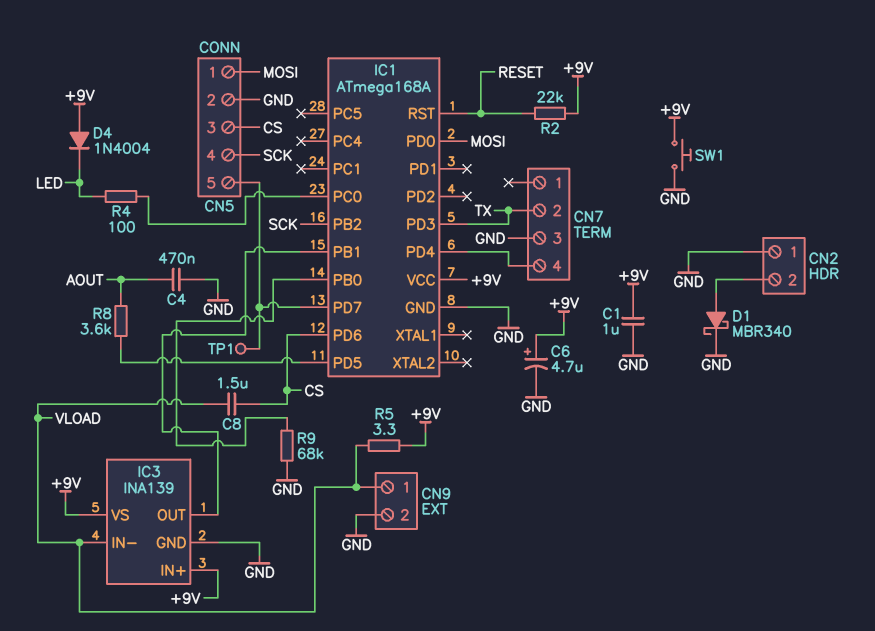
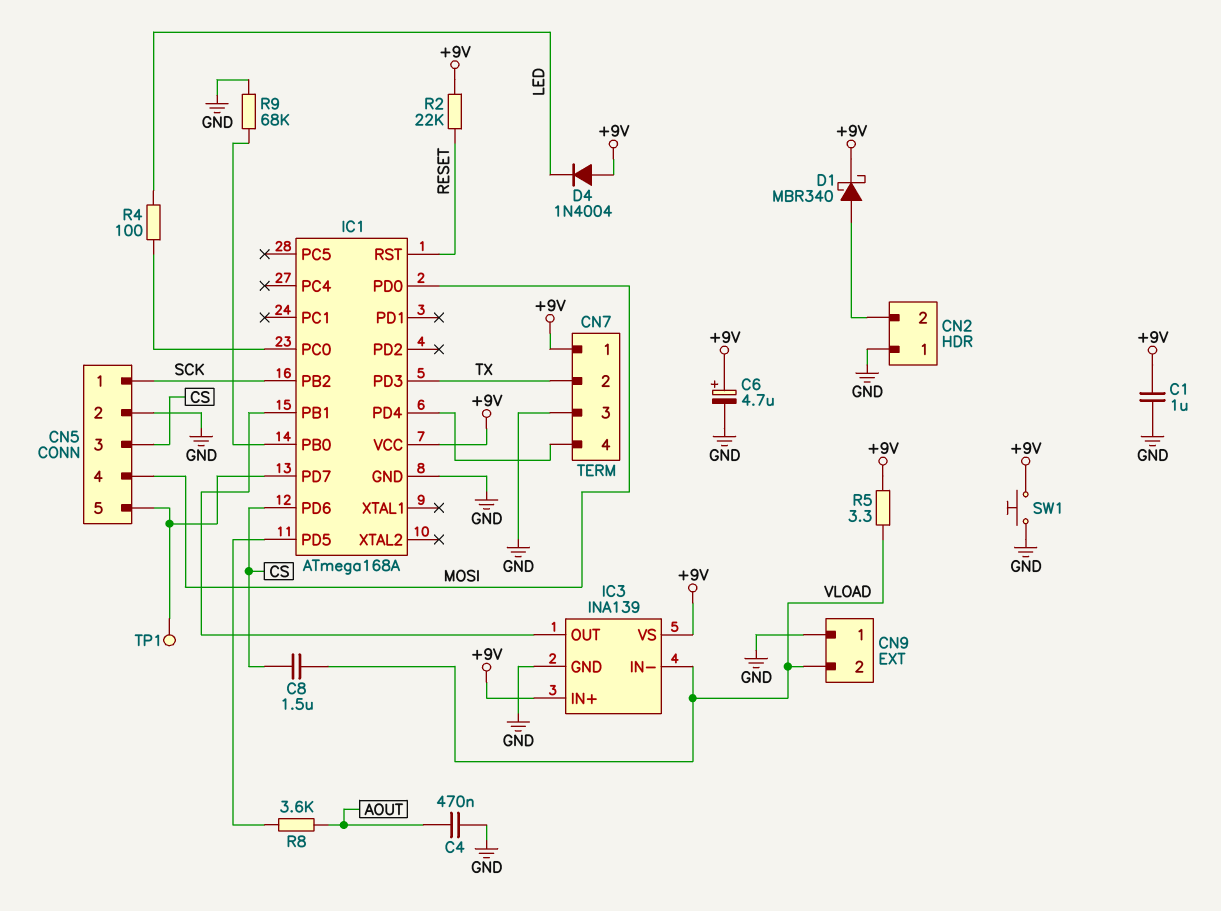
CN5 pin 1: MOSI -> SCK
CN5 pin 4: SCK -> MOSI
CN7 pin 1: none -> +9V
CN9 pin 1: VLOAD -> GND
CN9 pin 2: GND -> VLOAD
D1: schottky MBR340 (A CN2/2, K GND) -> schottky MBR340 (A CN2/2, K +9V)

